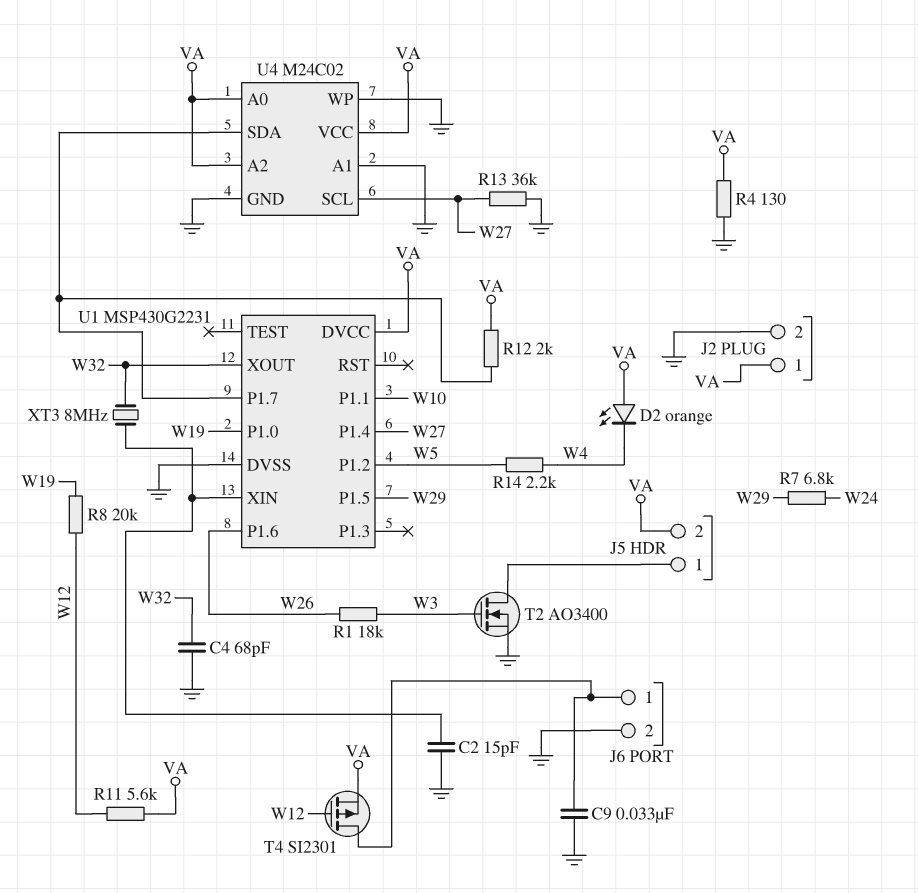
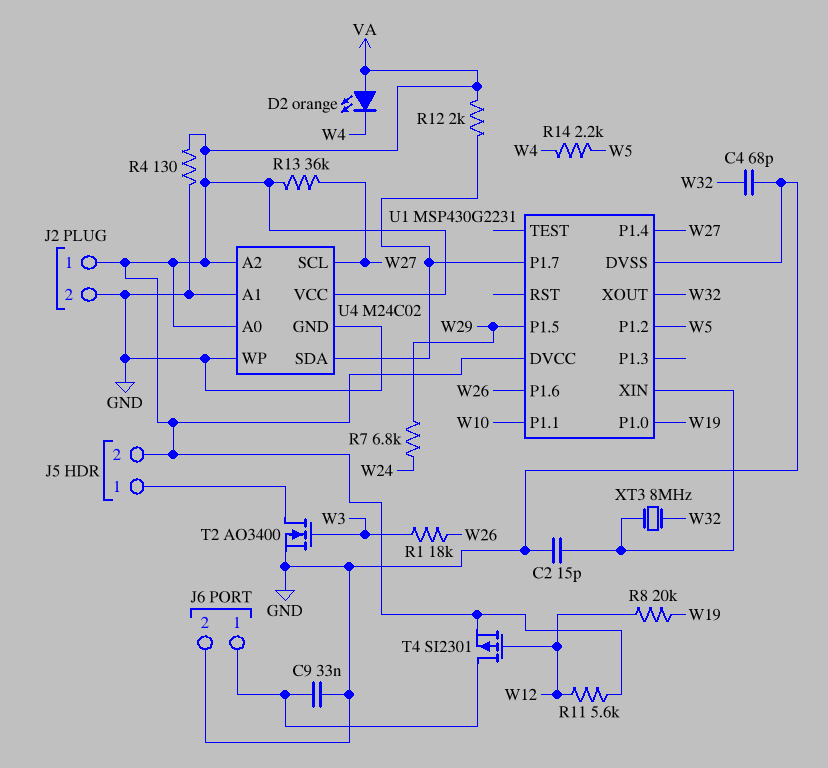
R13: 36k (GND, W27) -> 36k (VA, W27)

